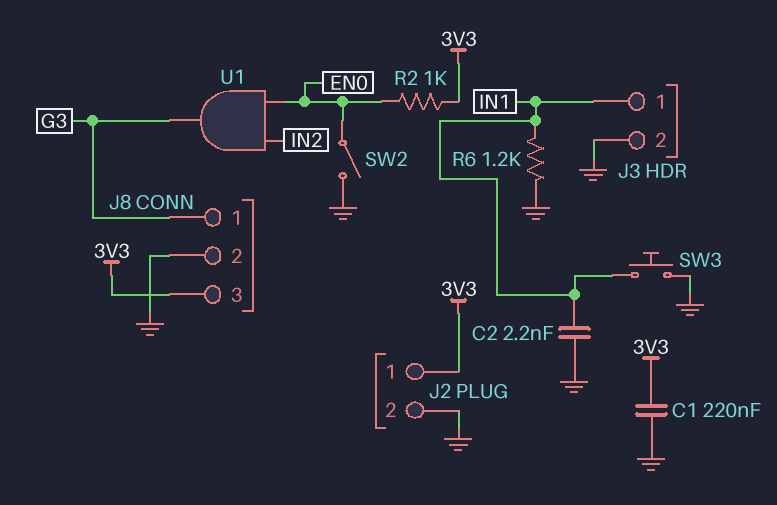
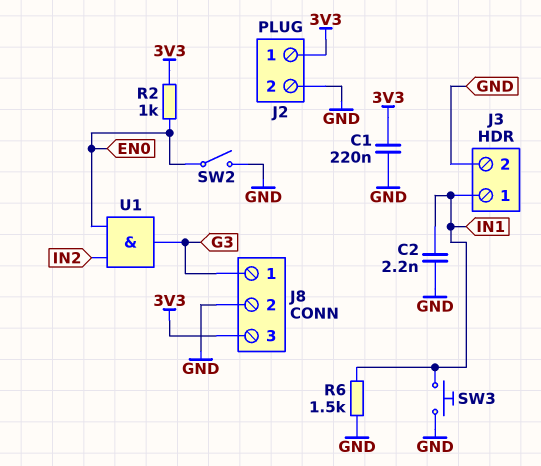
R6: 1.2k (GND, IN1) -> 1.5k (GND, IN1)

